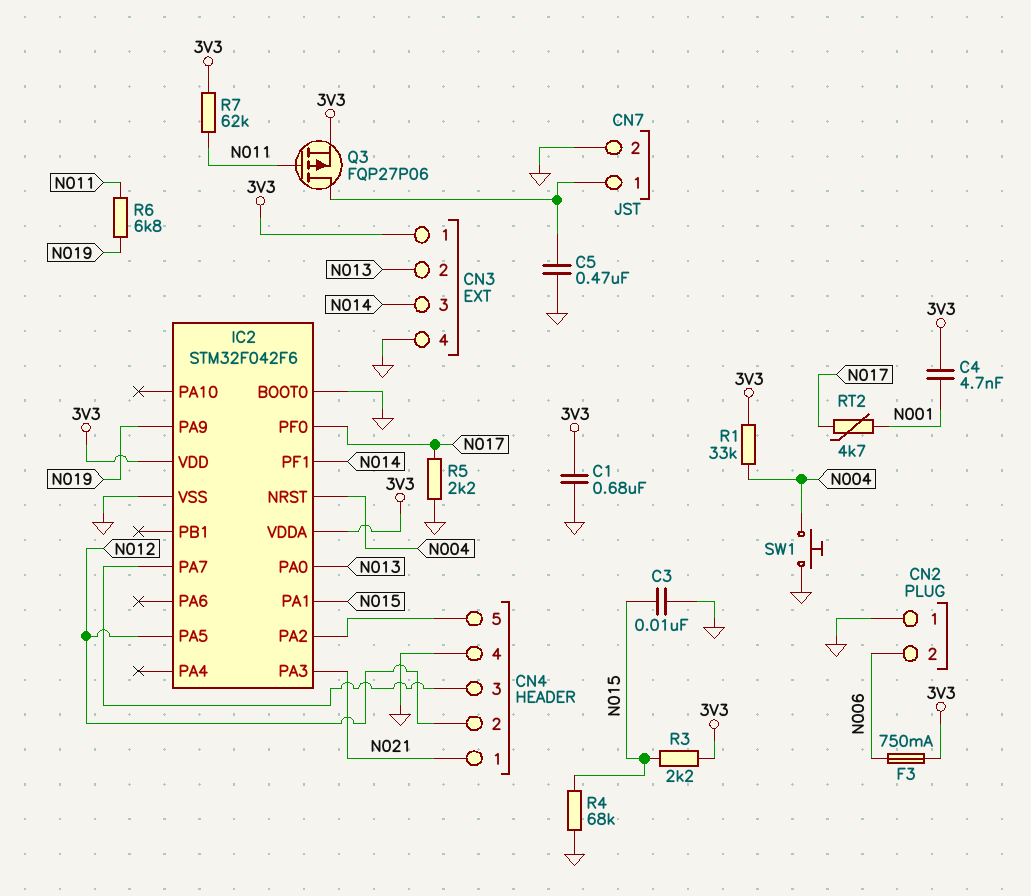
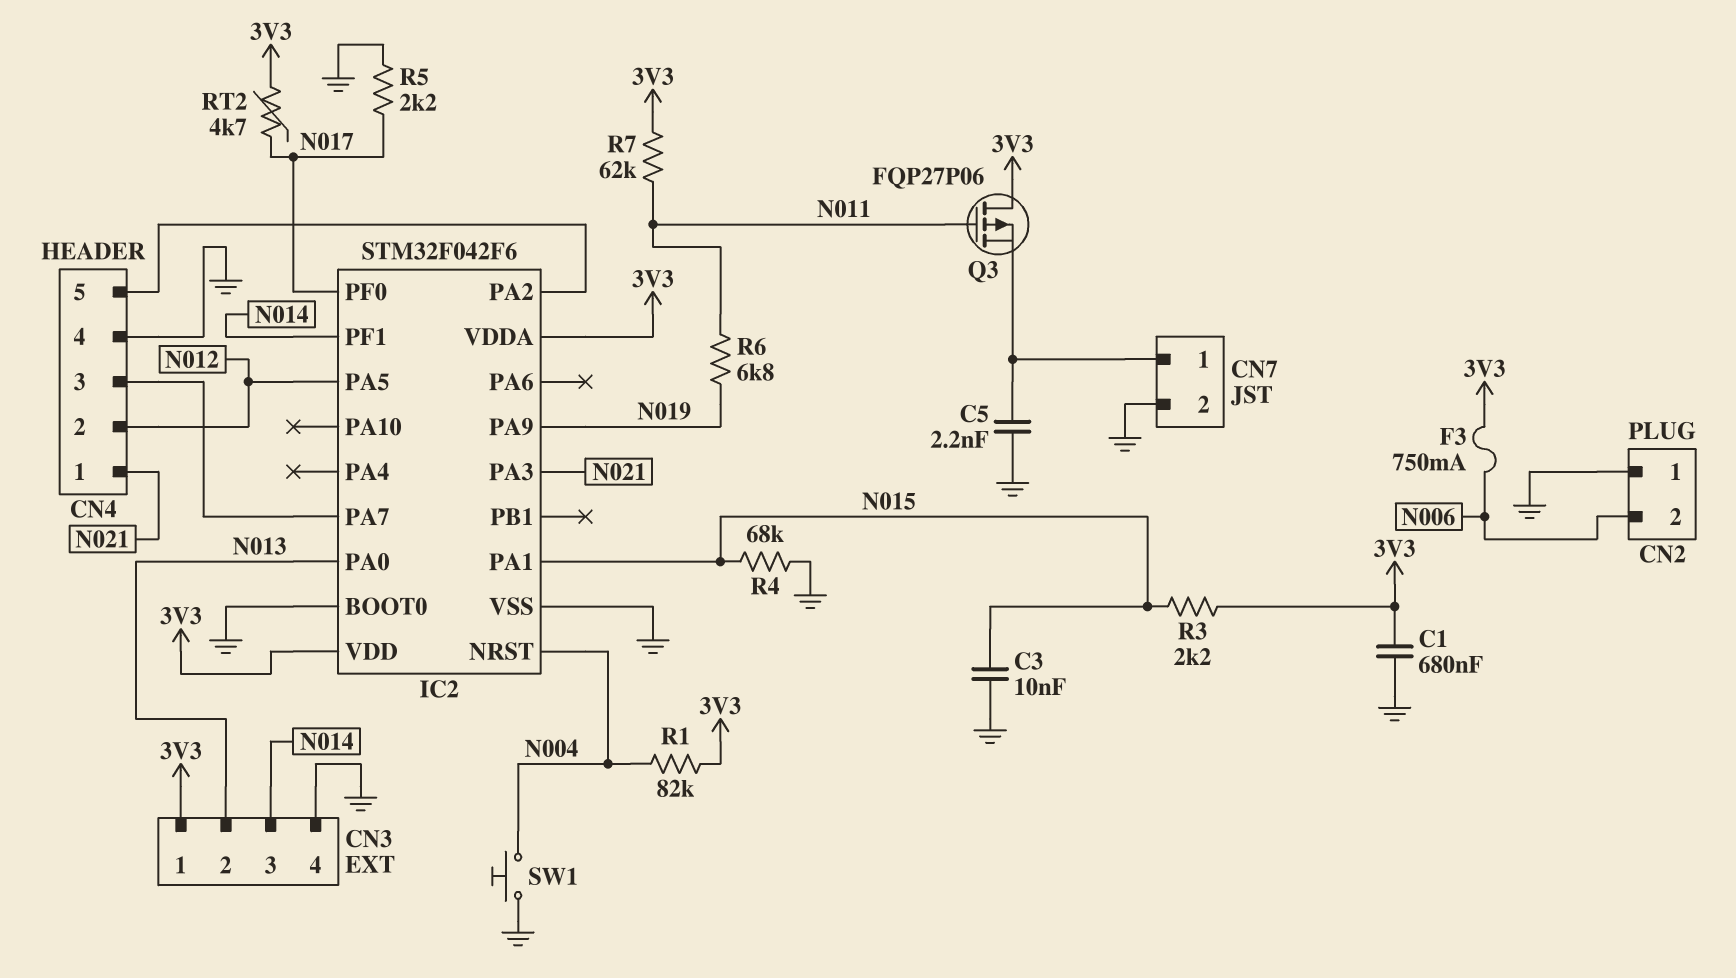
C4: 4.7nF (3V3, N001) -> none
C5: 470nF (CN7/1, GND) -> 2.2nF (CN7/1, GND)
Q3: PMOS FQP27P06 (G N011, D CN7/1, S 3V3) -> PMOS FQP27P06 (G N011, D 3V3, S CN7/1)
R1: 33k (3V3, N004) -> 82k (3V3, N004)
RT2: 4.7k (N001, N017) -> 4.7k (3V3, N017)

